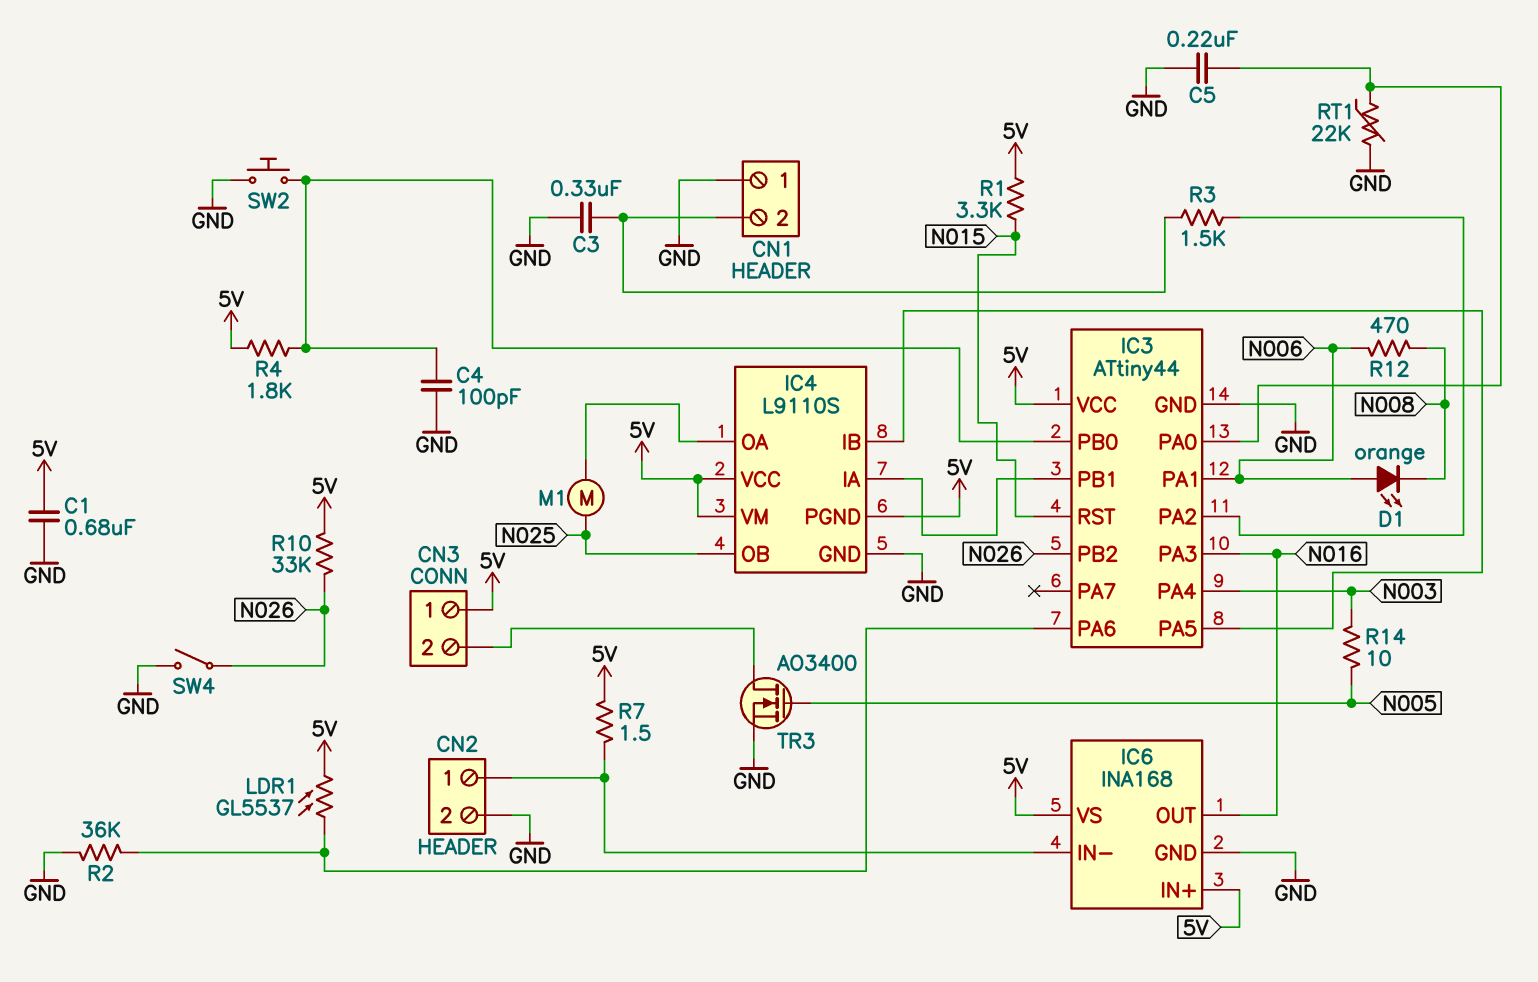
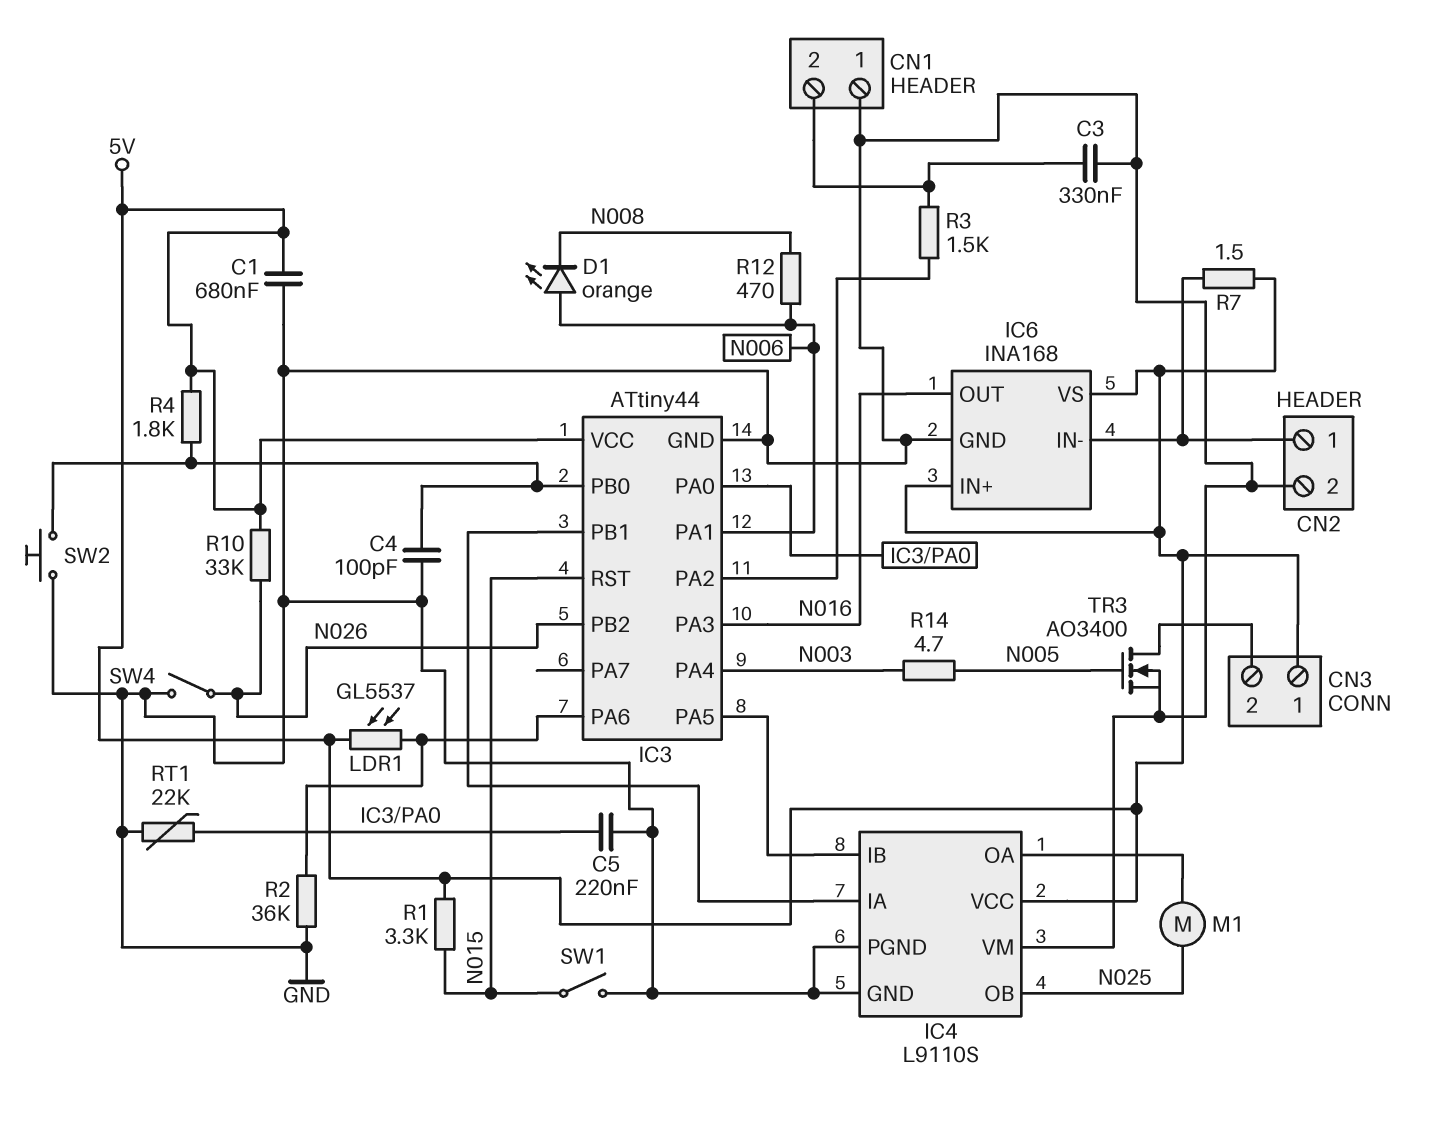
IC4 pin PGND: 5V -> GND
IC4 pin VM: 5V -> GND
R14: 10 (N003, N005) -> 4.7 (N003, N005)
SW1: none -> switch (GND, N015)

